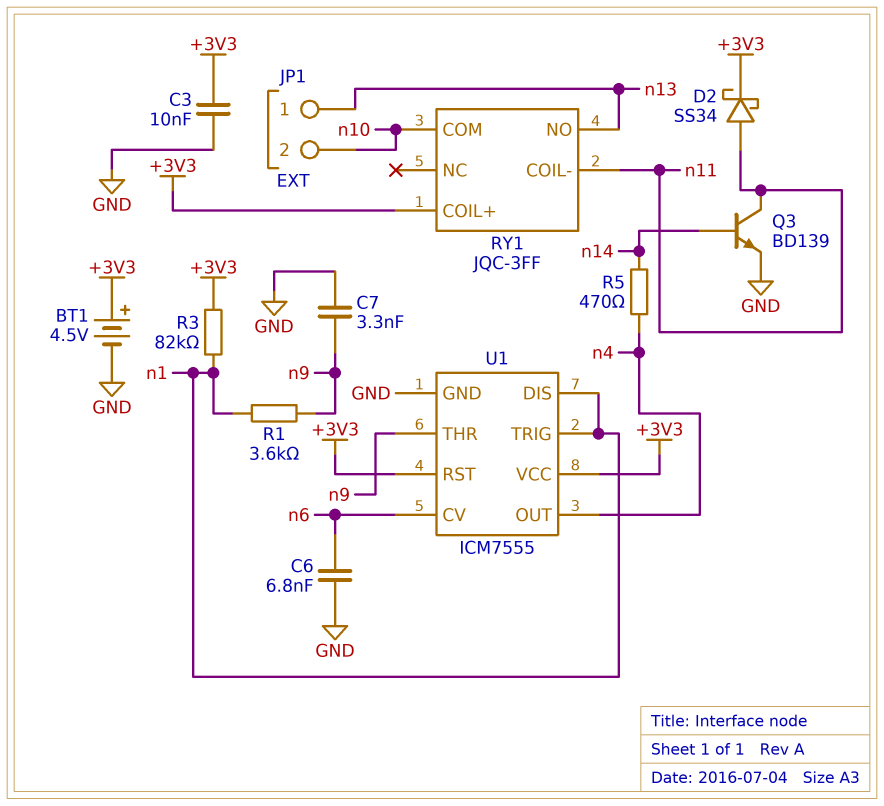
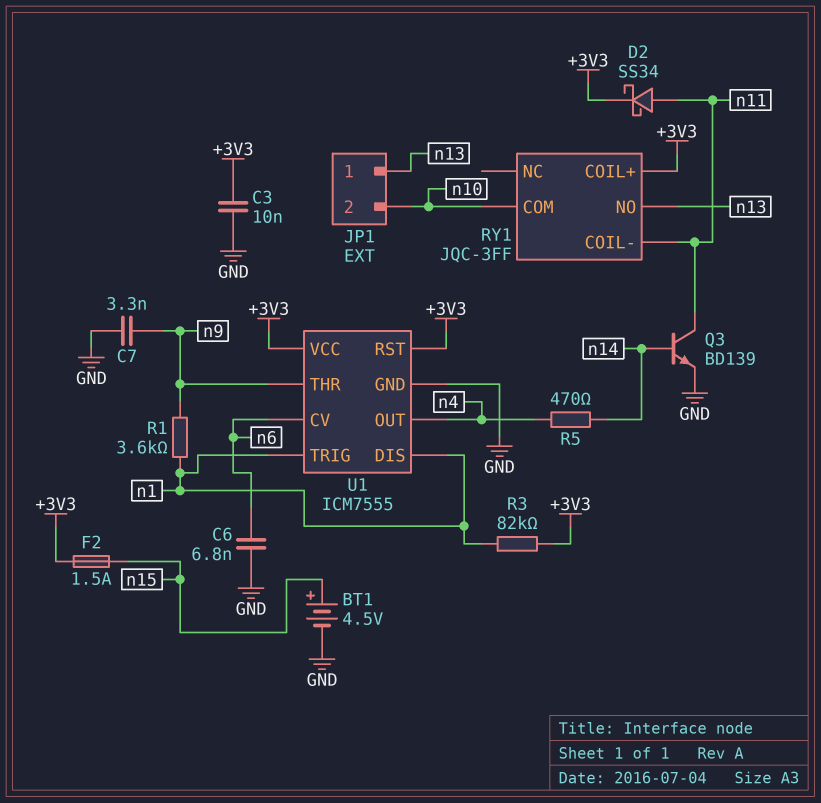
BT1: 4.5V (plus +3V3, minus GND) -> 4.5V (plus n15, minus GND)
F2: none -> 1.5A (+3V3, n15)

